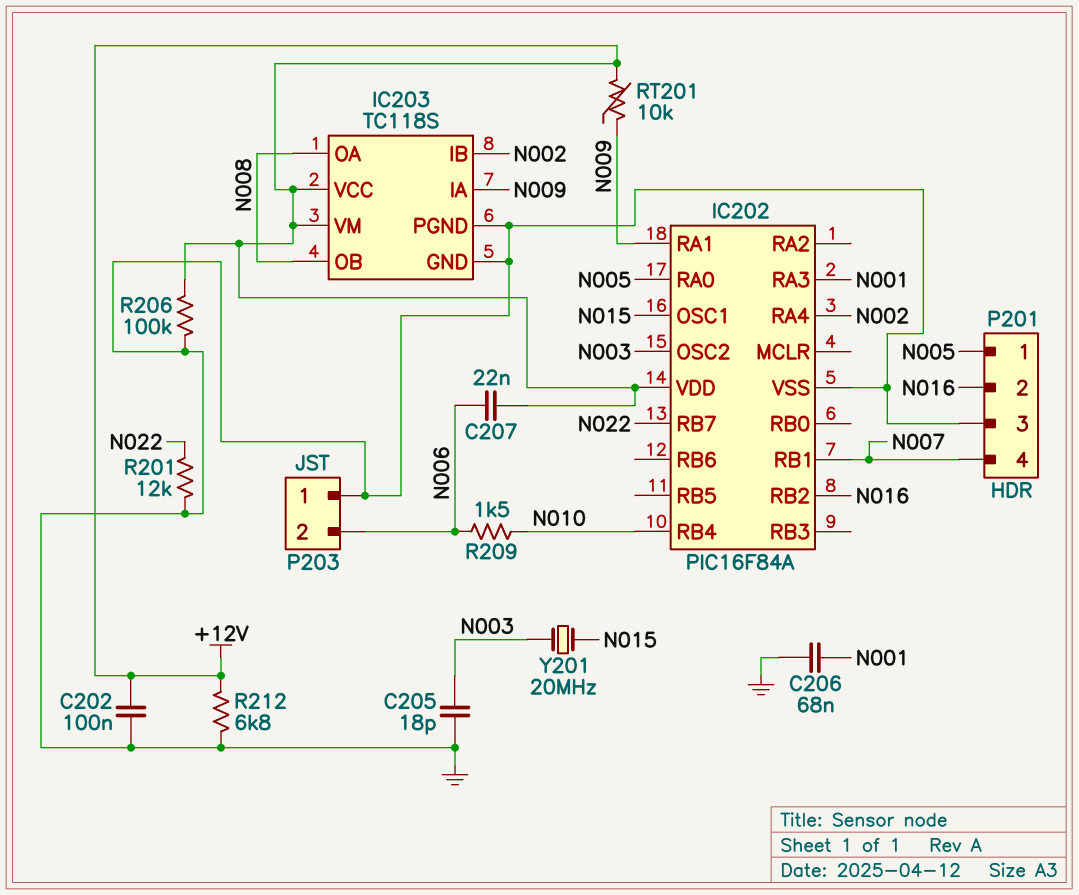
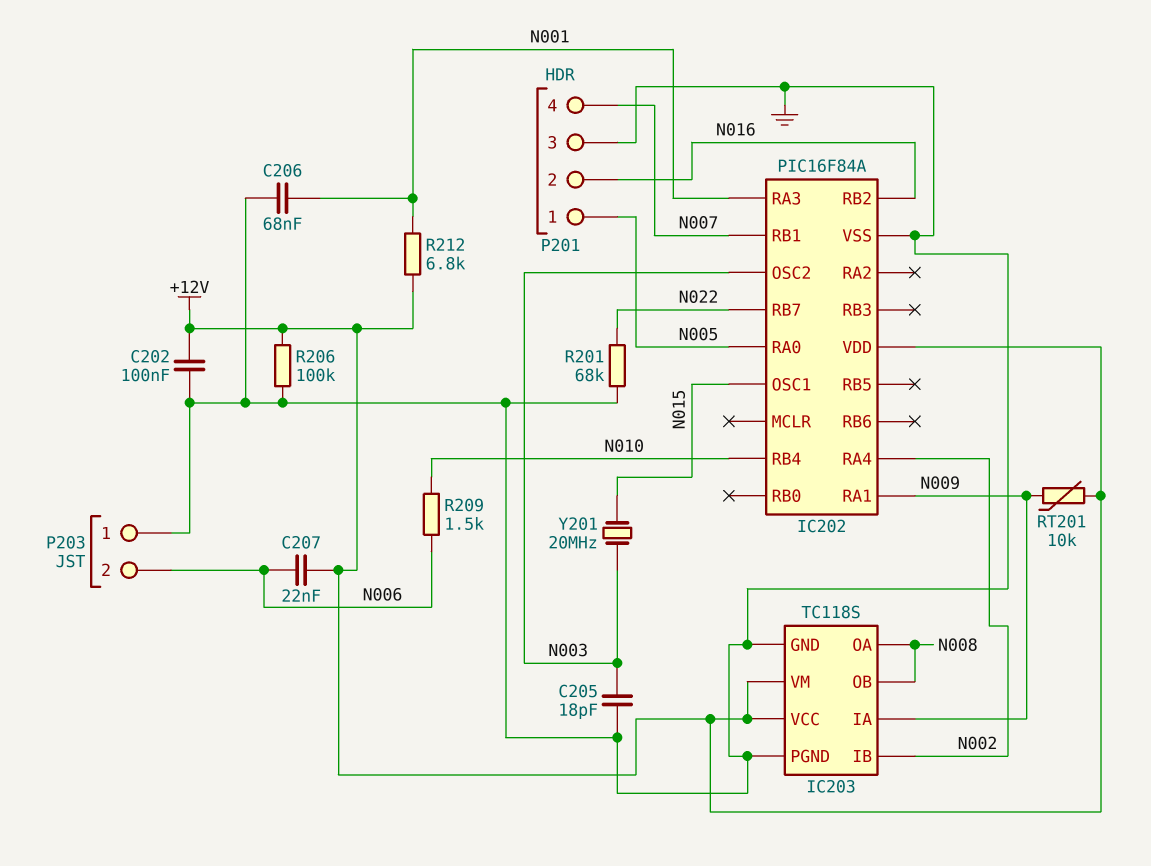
R201: 12k (GND, N022) -> 68k (GND, N022)
R212: 6.8k (+12V, GND) -> 6.8k (+12V, N001)

